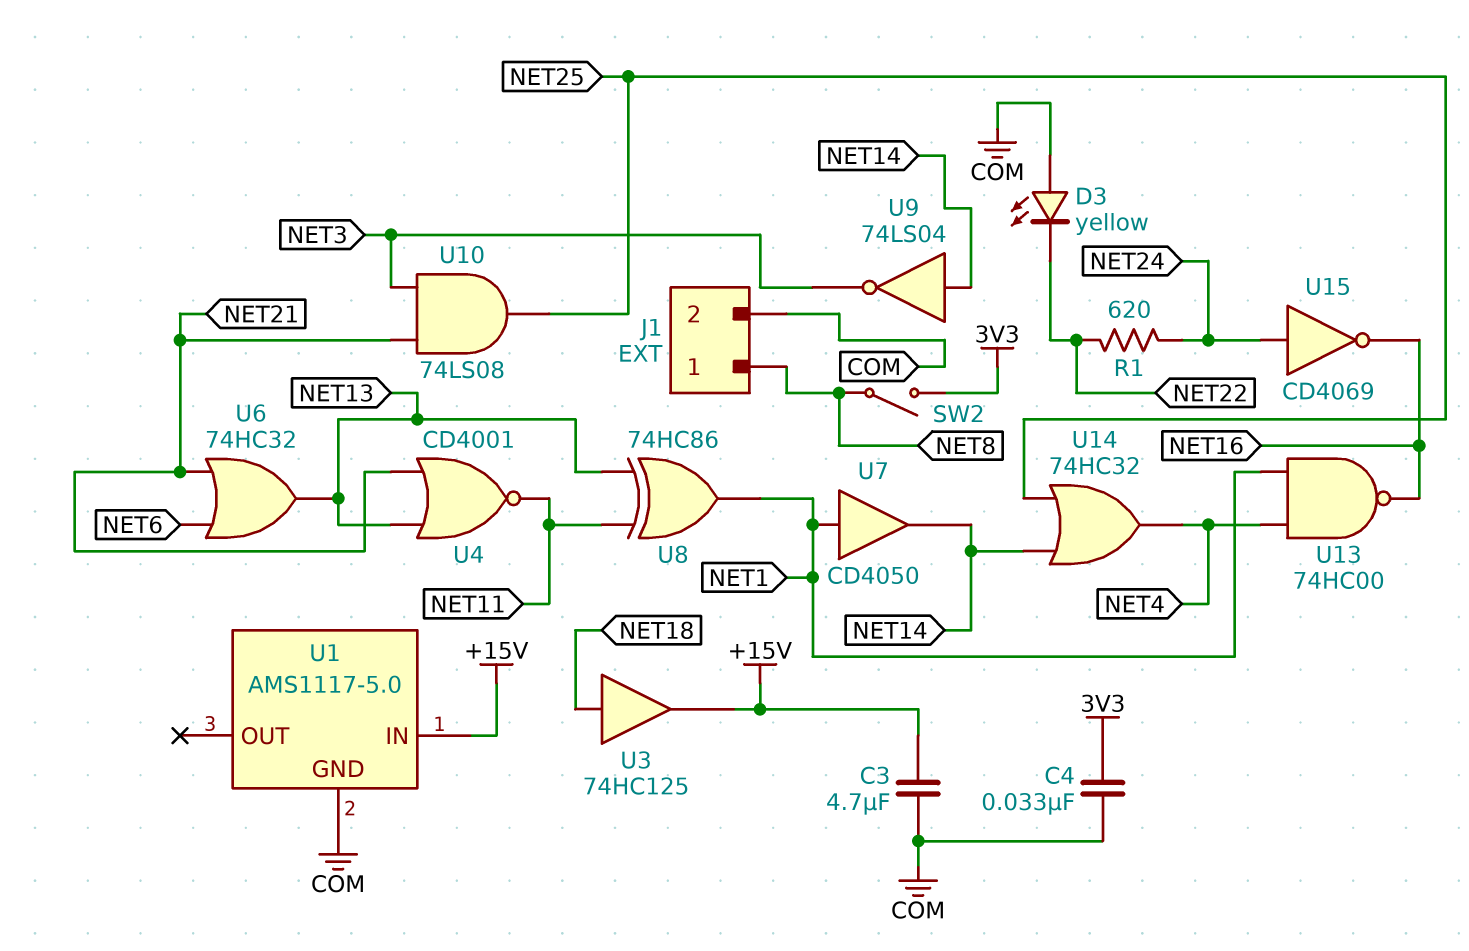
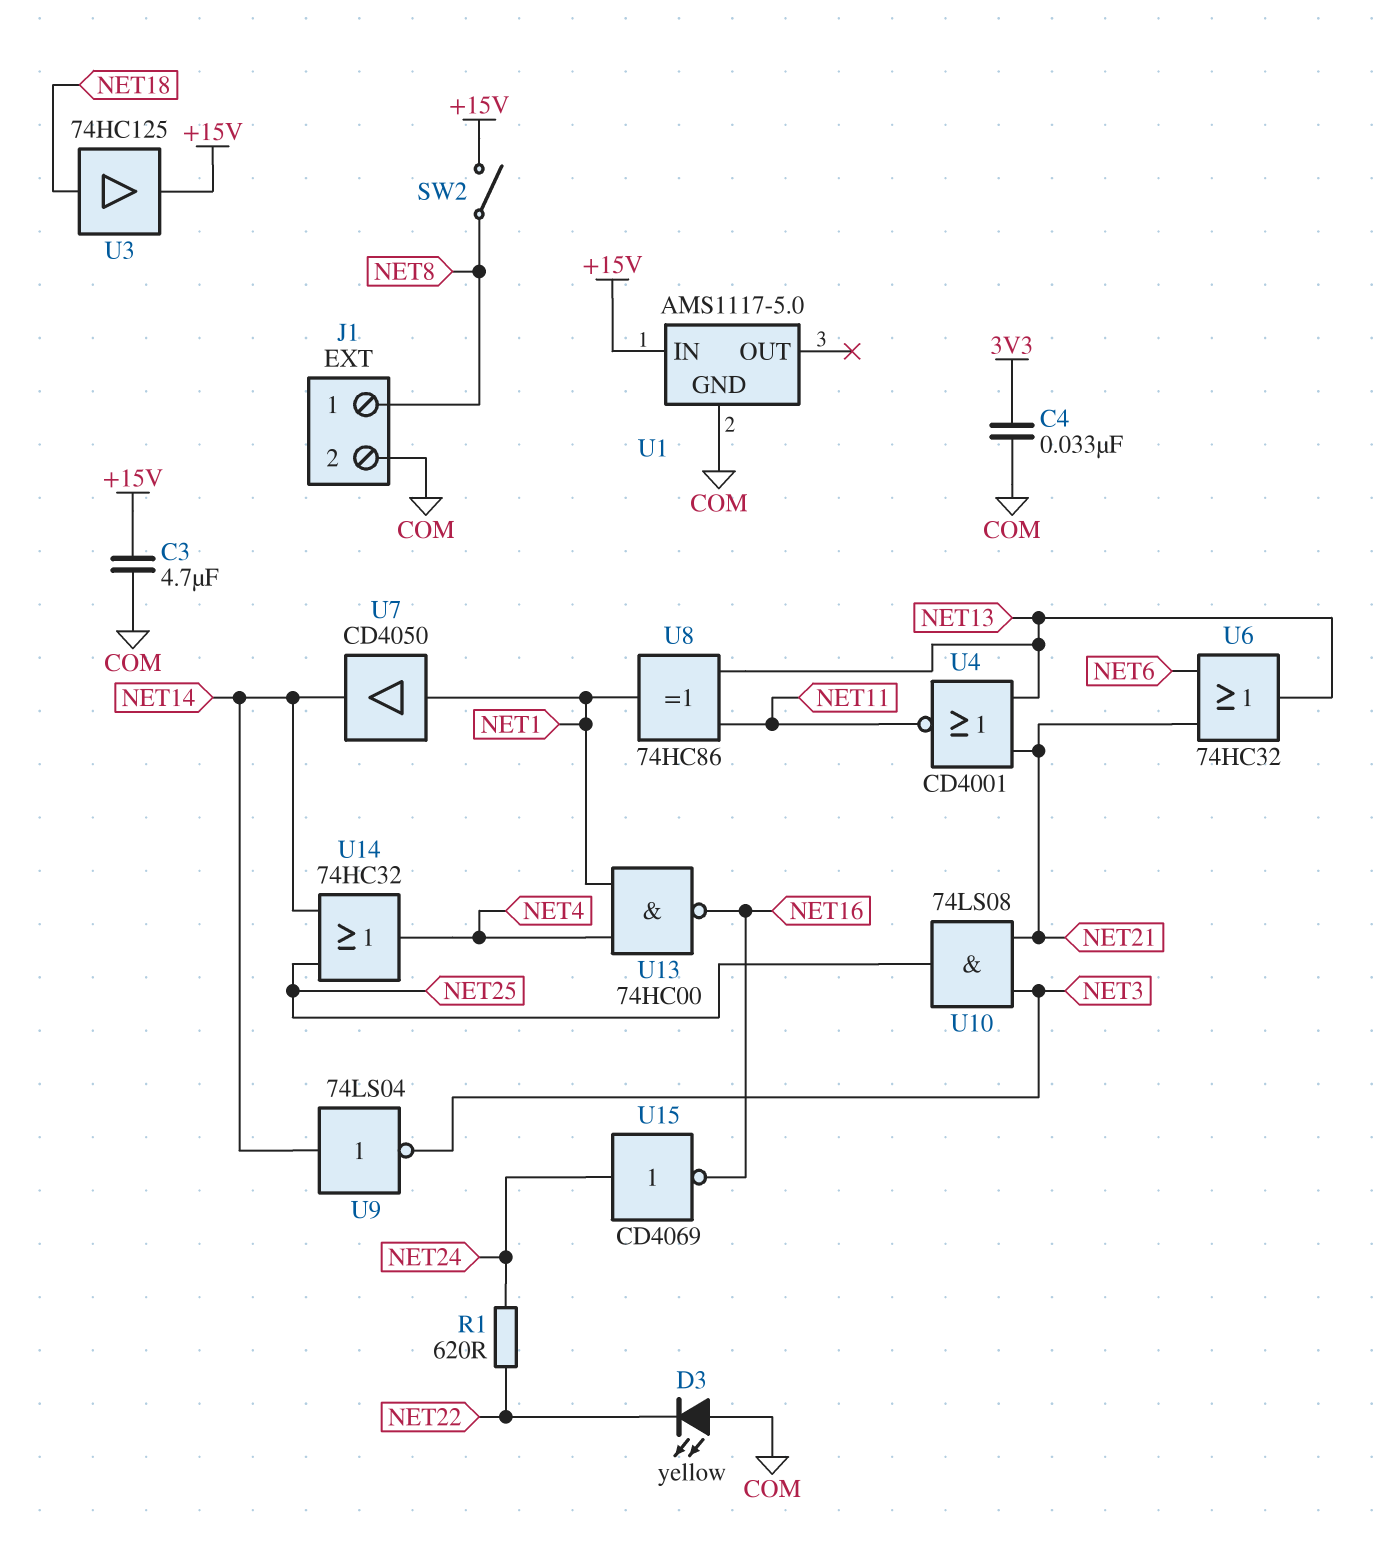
SW2: switch (3V3, NET8) -> switch (+15V, NET8)

